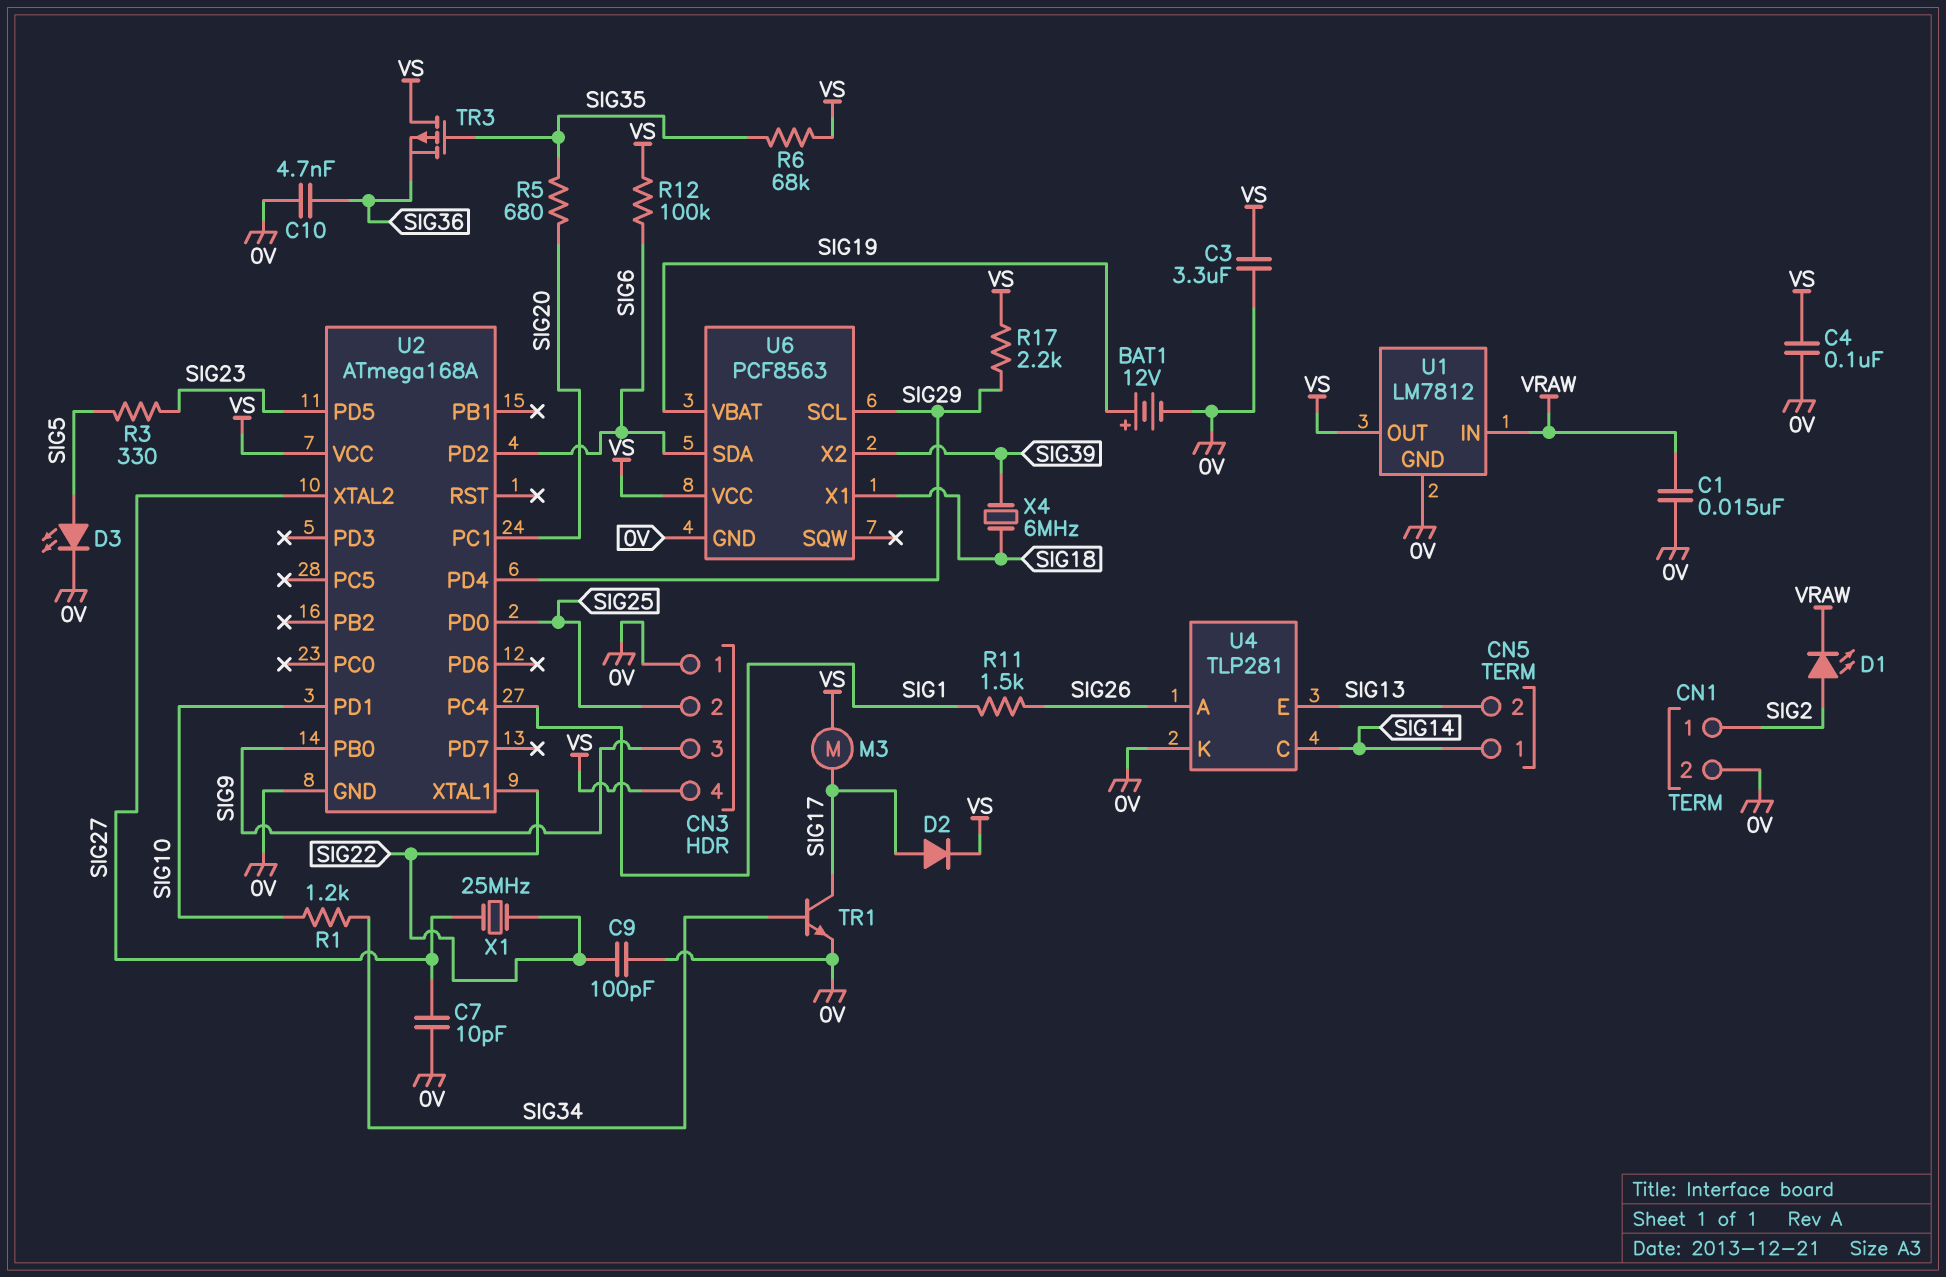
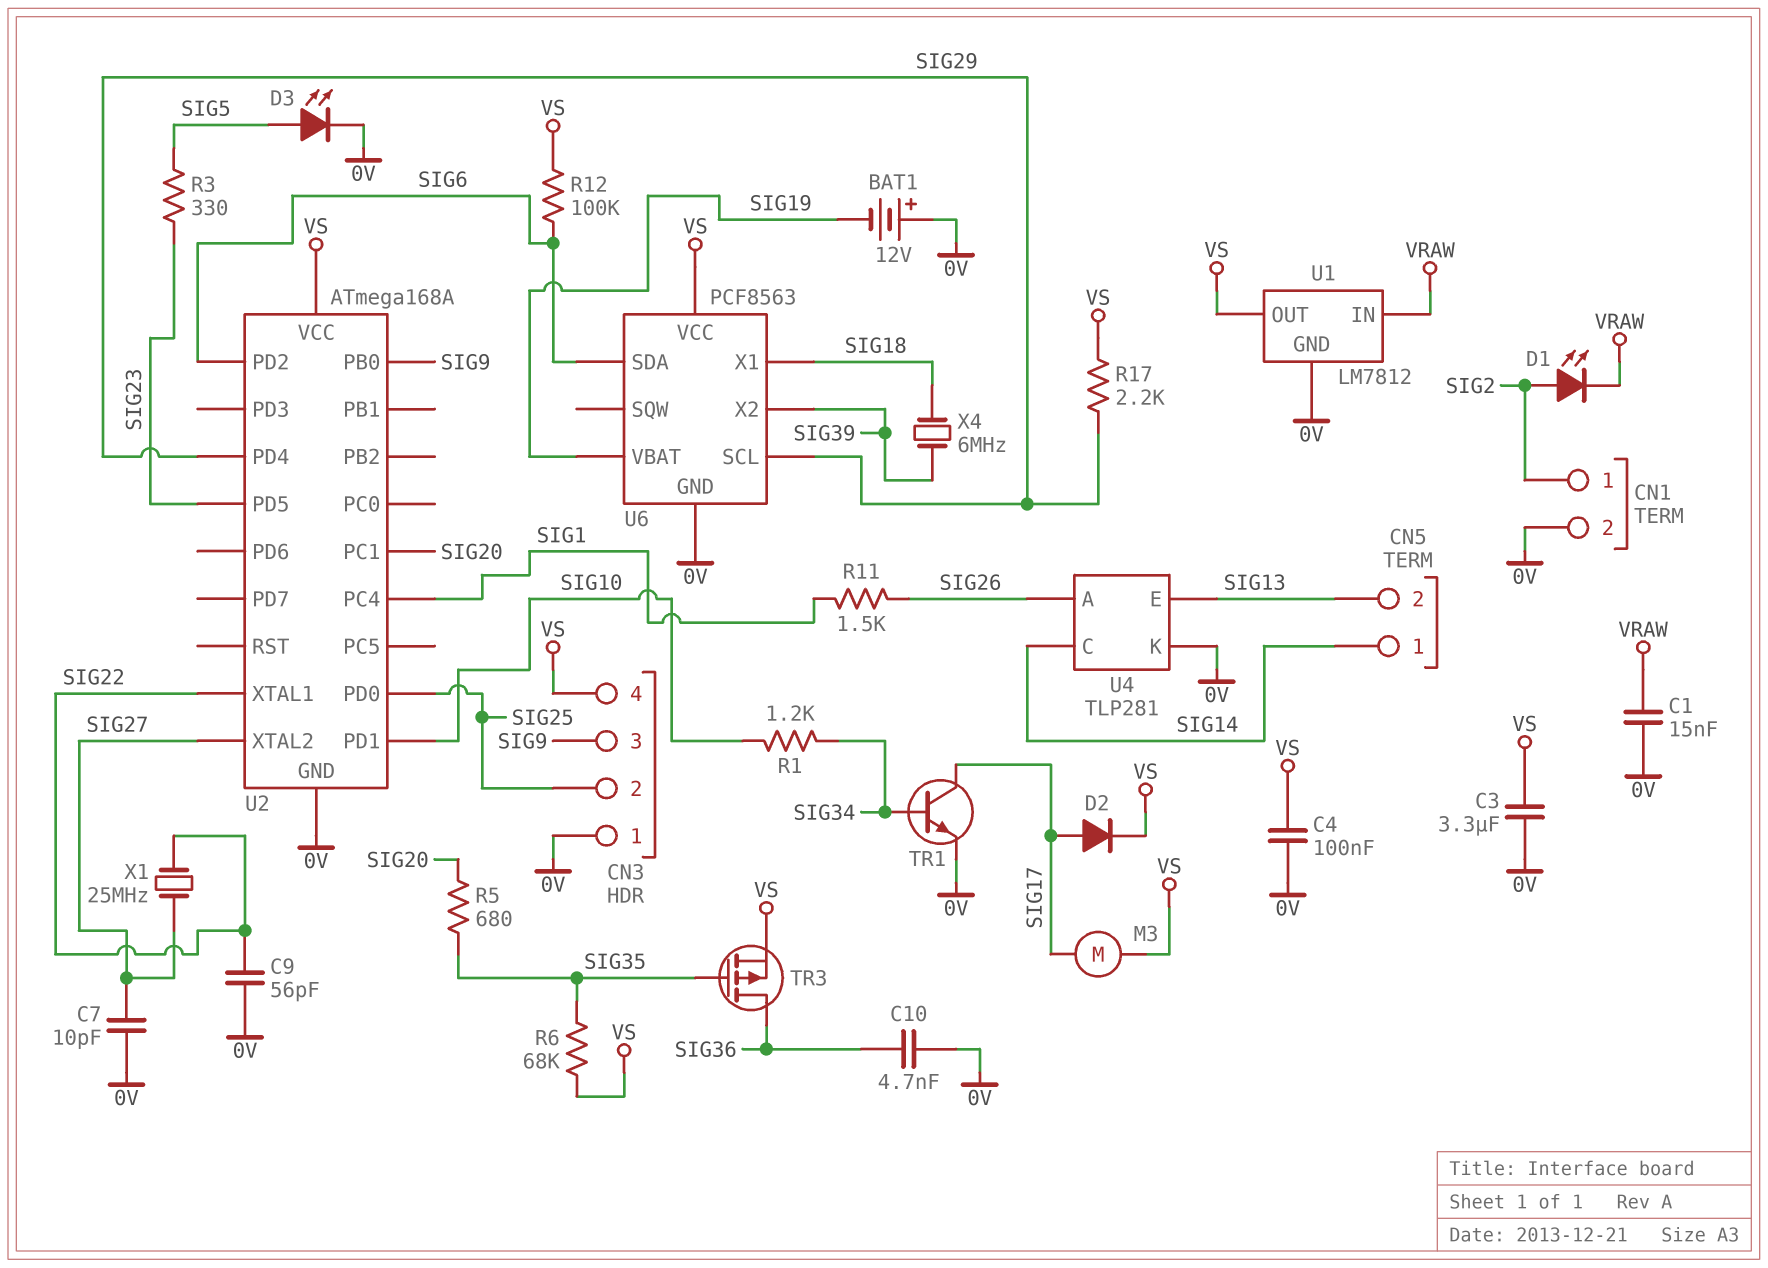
BAT1: 12V (plus SIG19, minus 0V) -> 12V (plus 0V, minus SIG19)
C9: 100pF (0V, SIG22) -> 56pF (0V, SIG22)
TR3: PMOS (G SIG35, D VS, S SIG36) -> PMOS (G SIG35, D SIG36, S VS)

